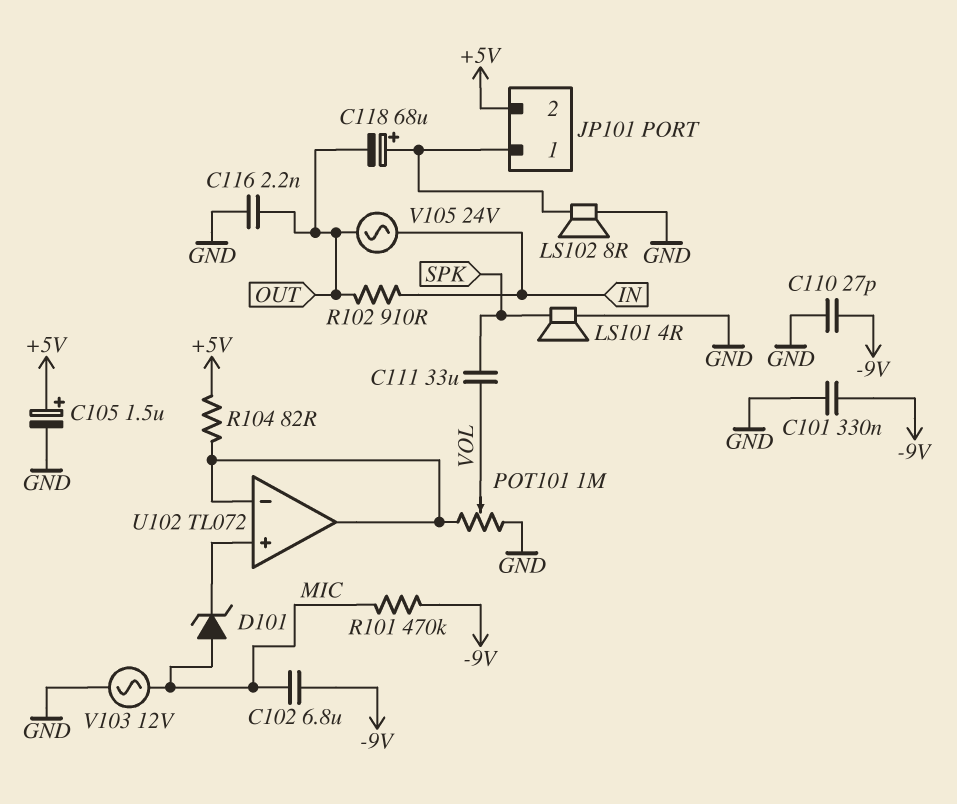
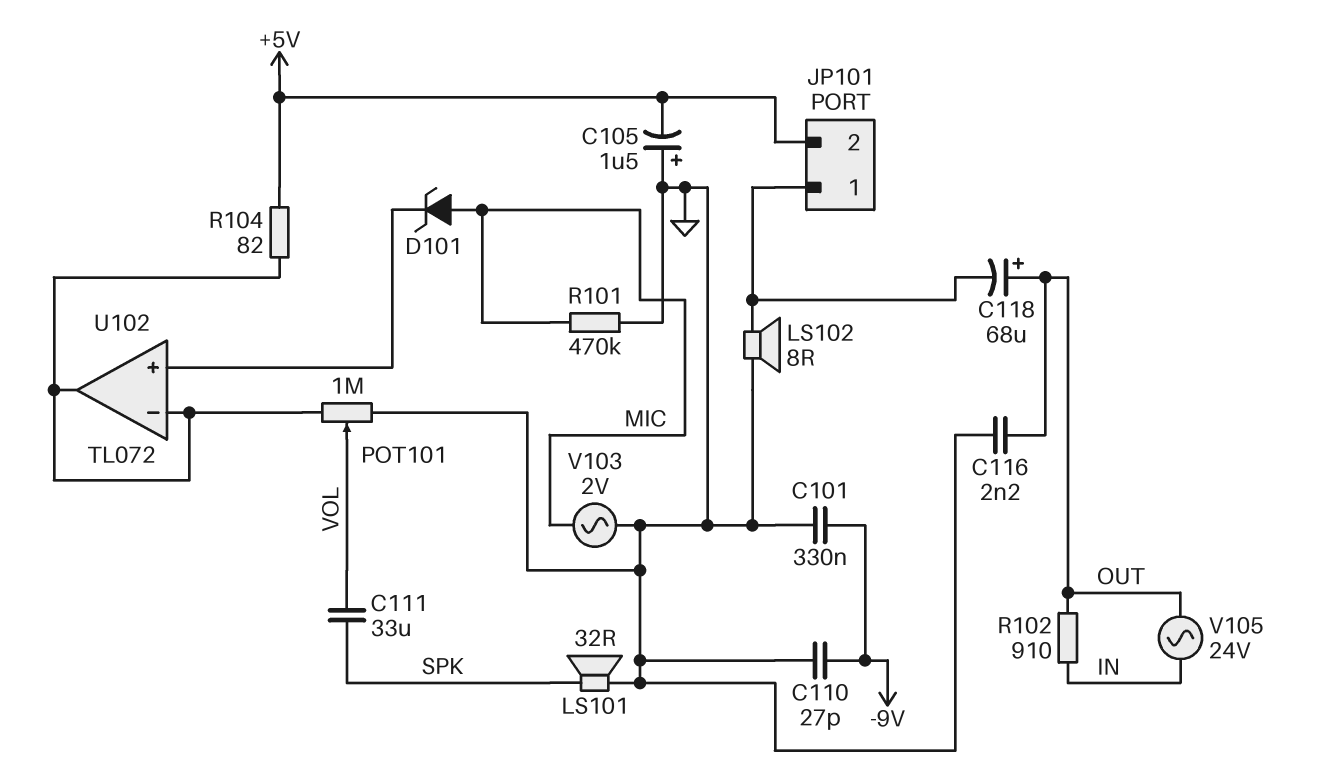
C102: 6.8uF (-9V, MIC) -> none
C105: 1.5uF (plus +5V, minus GND) -> 1.5uF (plus GND, minus +5V)
C118: 68uF (plus JP101/1, minus OUT) -> 68uF (plus OUT, minus JP101/1)
LS101: speaker 4R (GND, SPK) -> speaker 32R (GND, SPK)
R101: 470k (-9V, MIC) -> 470k (GND, MIC)
V103: AC 12V (GND, MIC) -> AC 2V (GND, MIC)

